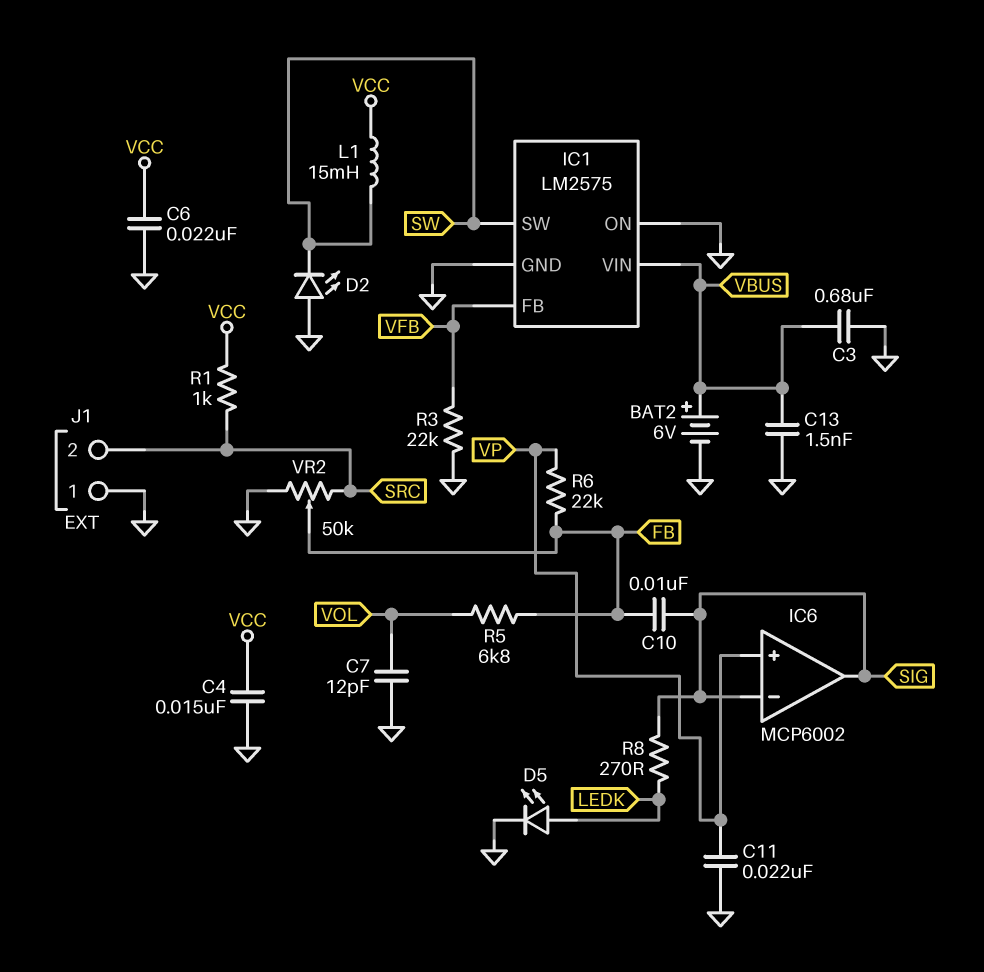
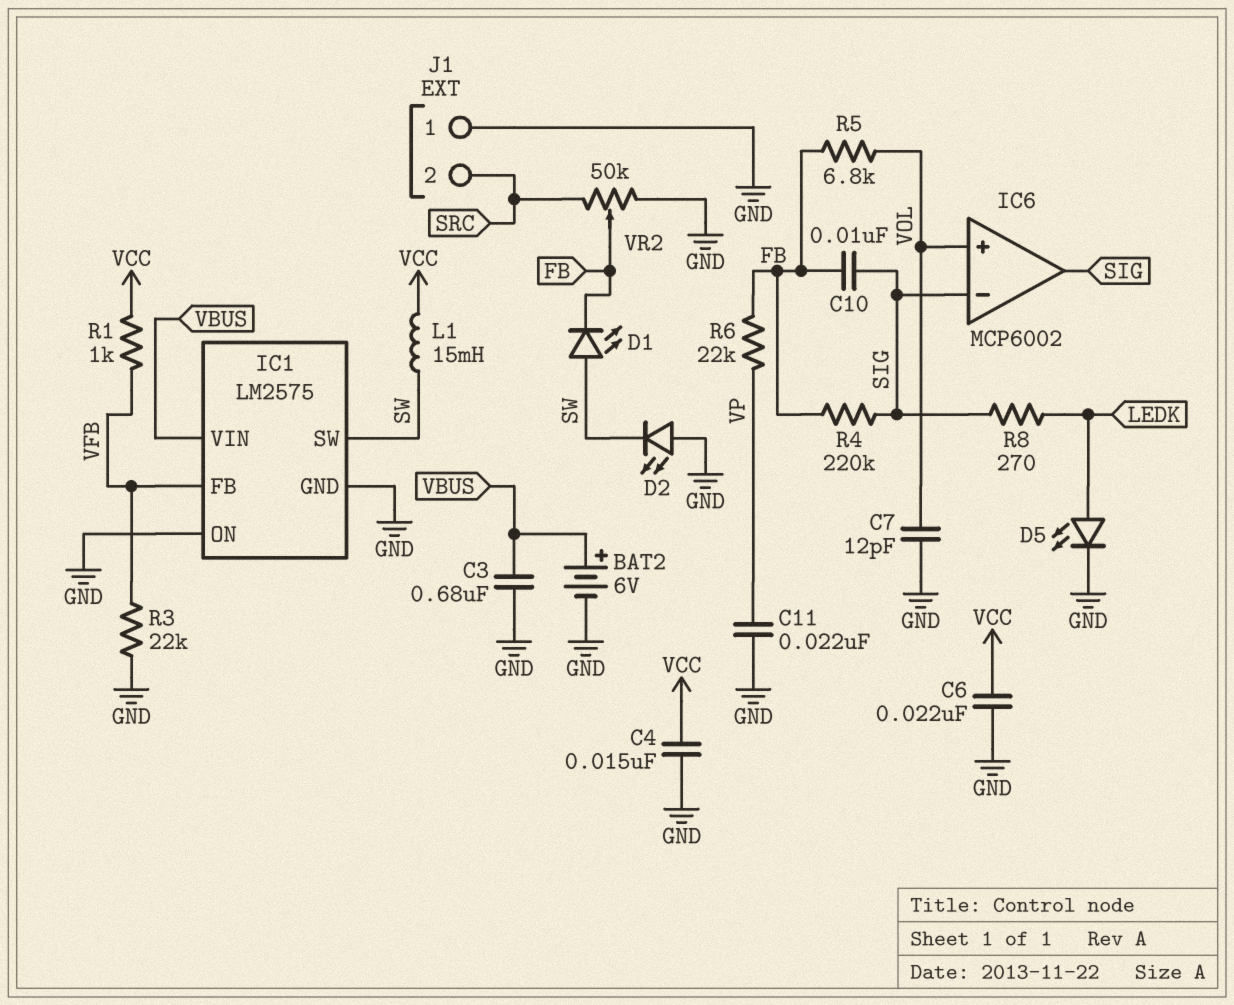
C13: 1.5nF (GND, VBUS) -> none
D1: none -> LED (A SW, K FB)
IC6 pin in+: VP -> VOL
R1: 1k (SRC, VCC) -> 1k (VCC, VFB)
R4: none -> 220k (FB, SIG)

